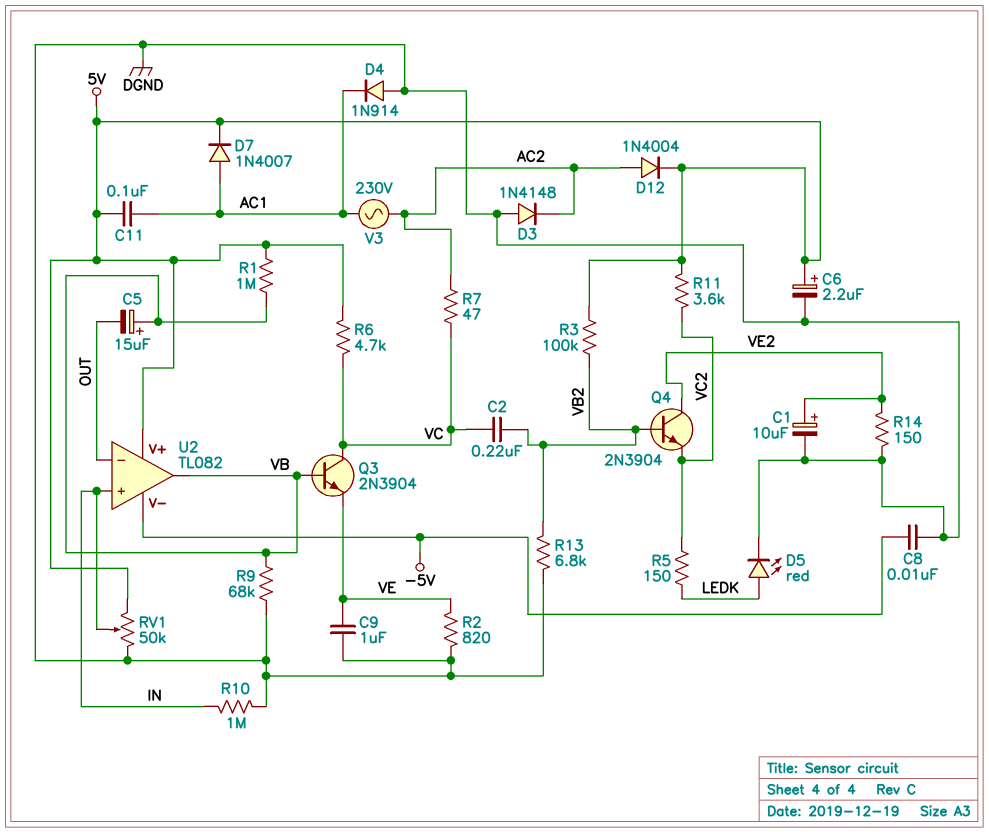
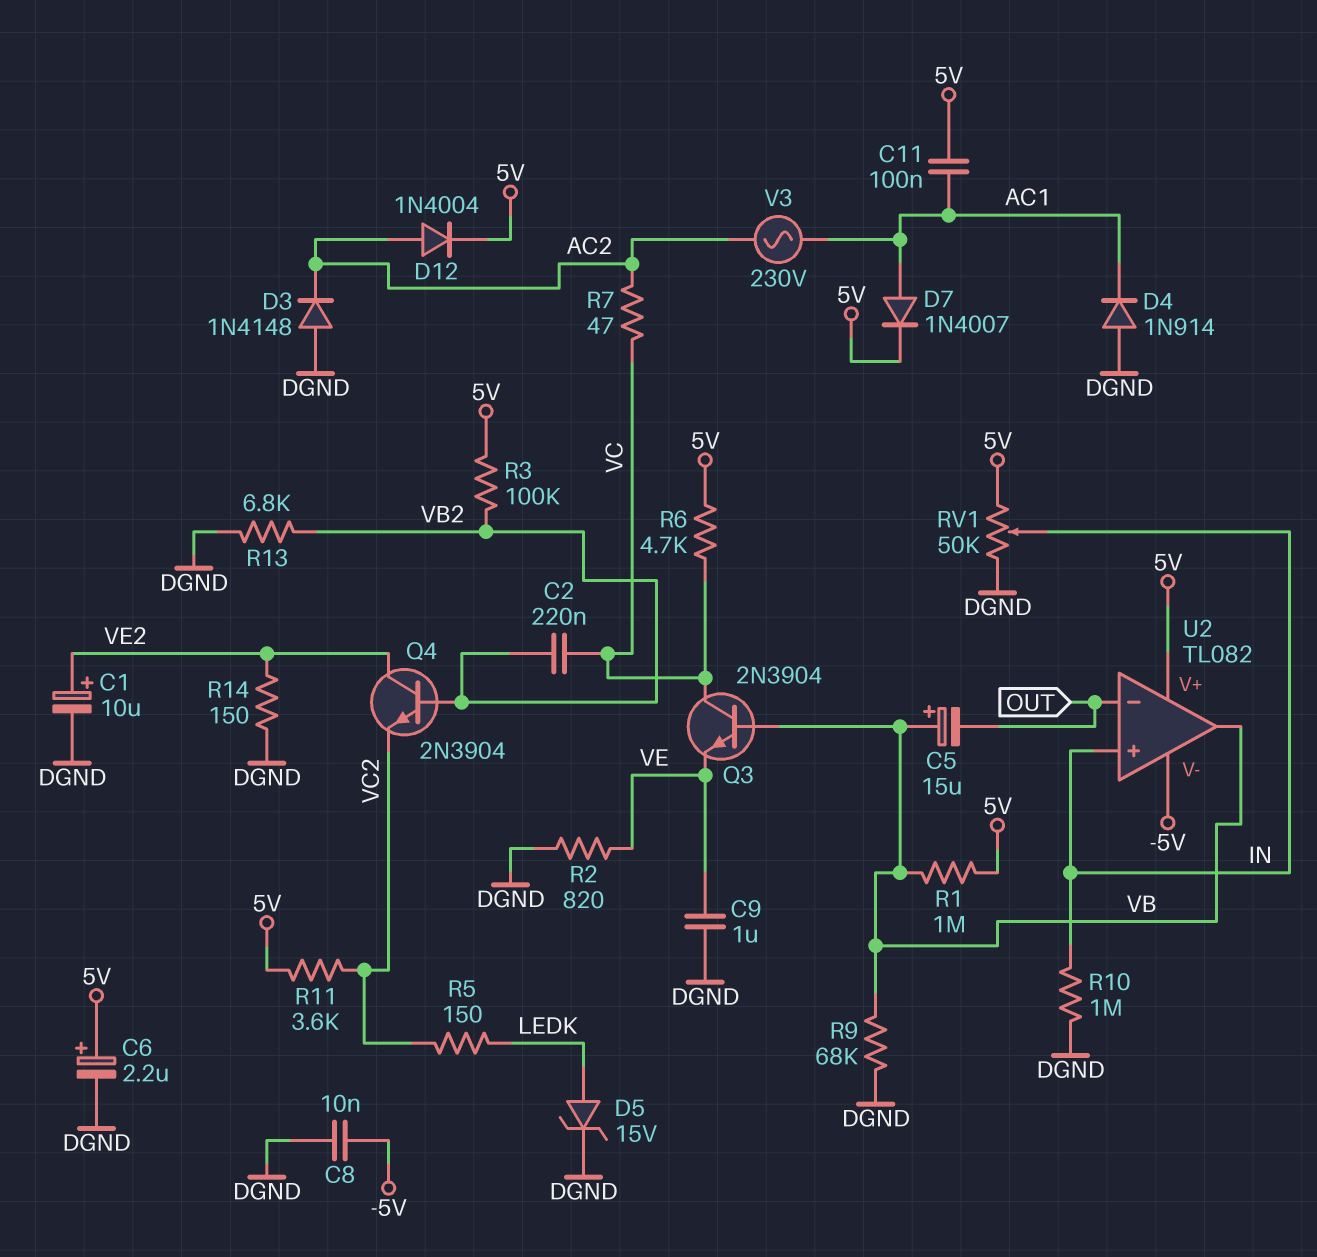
D5: LED red (A LEDK, K DGND) -> zener 15V (A LEDK, K DGND)

